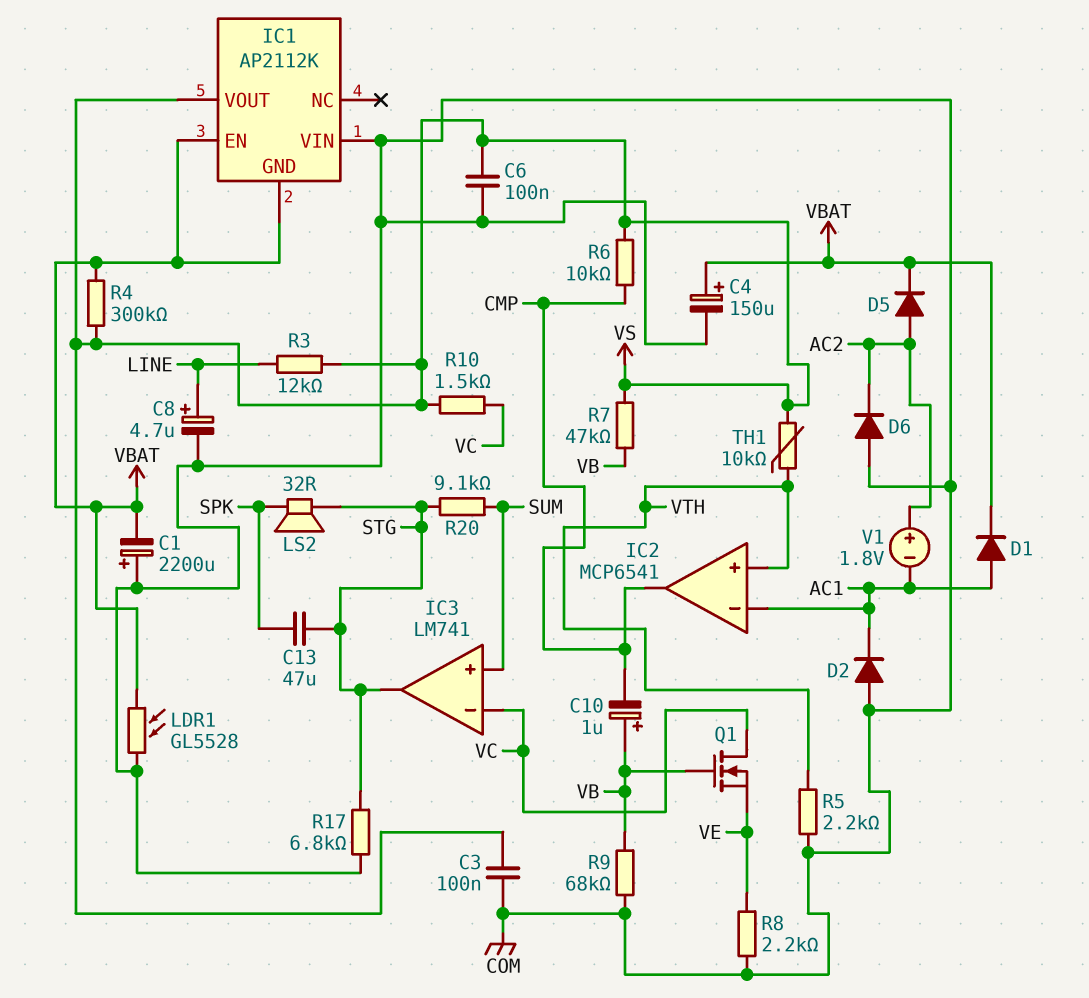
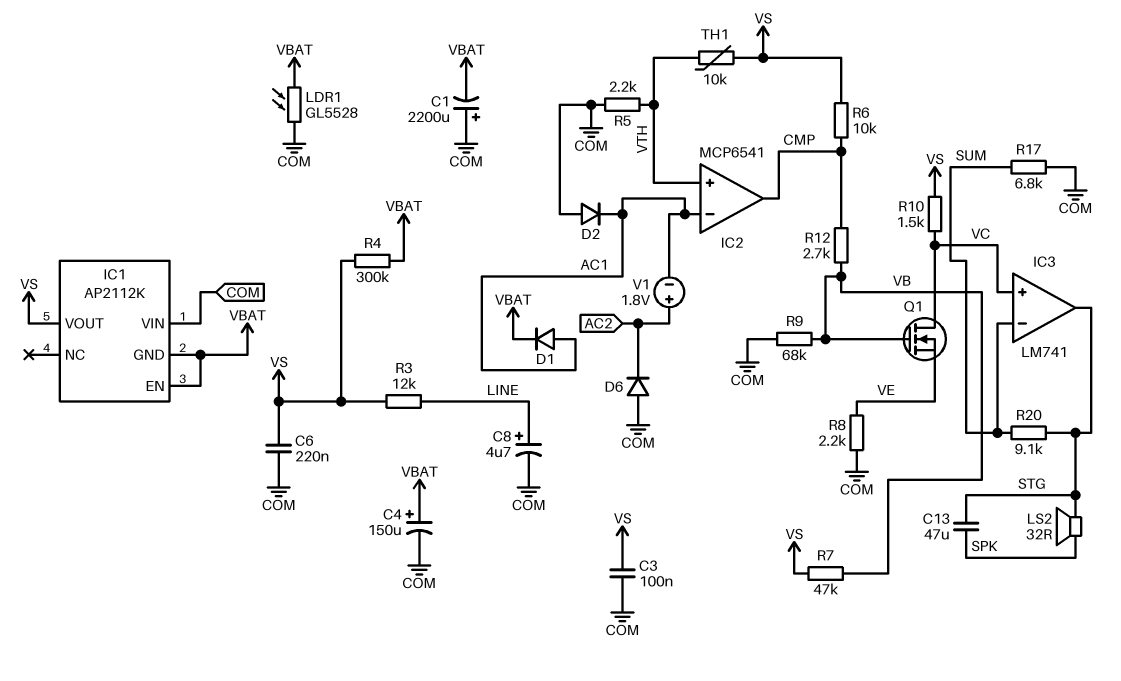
C6: 100nF (COM, VS) -> 220nF (COM, VS)
C10: 1uF (plus VB, minus CMP) -> none
D5: diode (A AC2, K VBAT) -> none
IC3 pin in+: SUM -> VC
IC3 pin in-: VC -> SUM
R12: none -> 2.7k (CMP, VB)
R17: 6.8k (COM, STG) -> 6.8k (COM, SUM)

